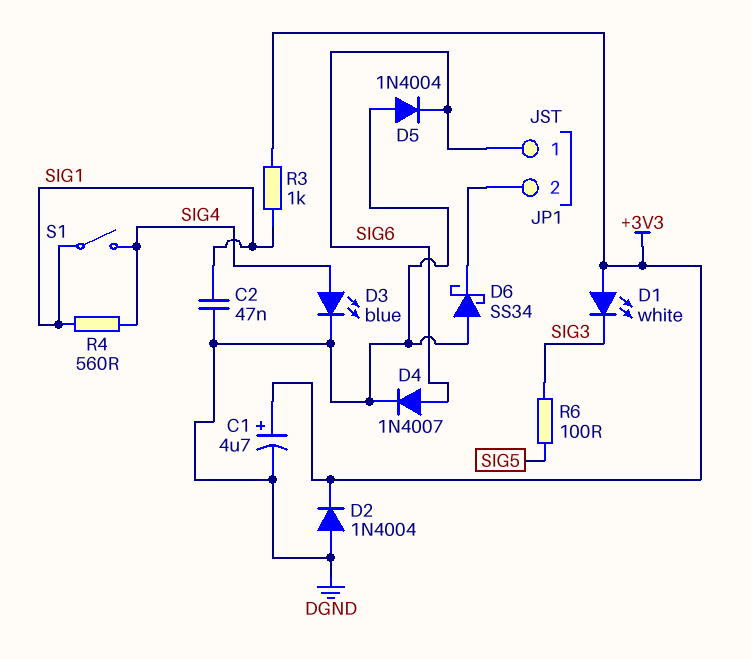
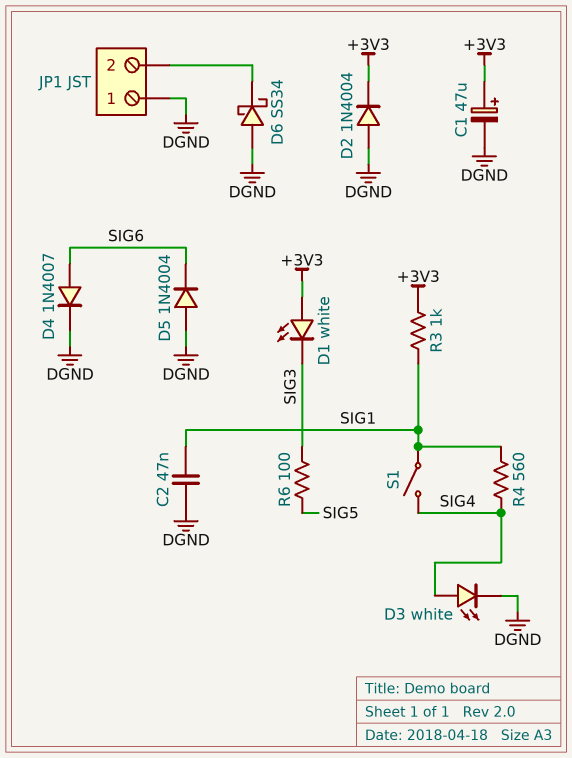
C1: 4.7uF (plus +3V3, minus DGND) -> 47uF (plus +3V3, minus DGND)
D3: LED blue (A SIG4, K DGND) -> LED white (A SIG4, K DGND)
JP1 pin 1: SIG6 -> DGND

